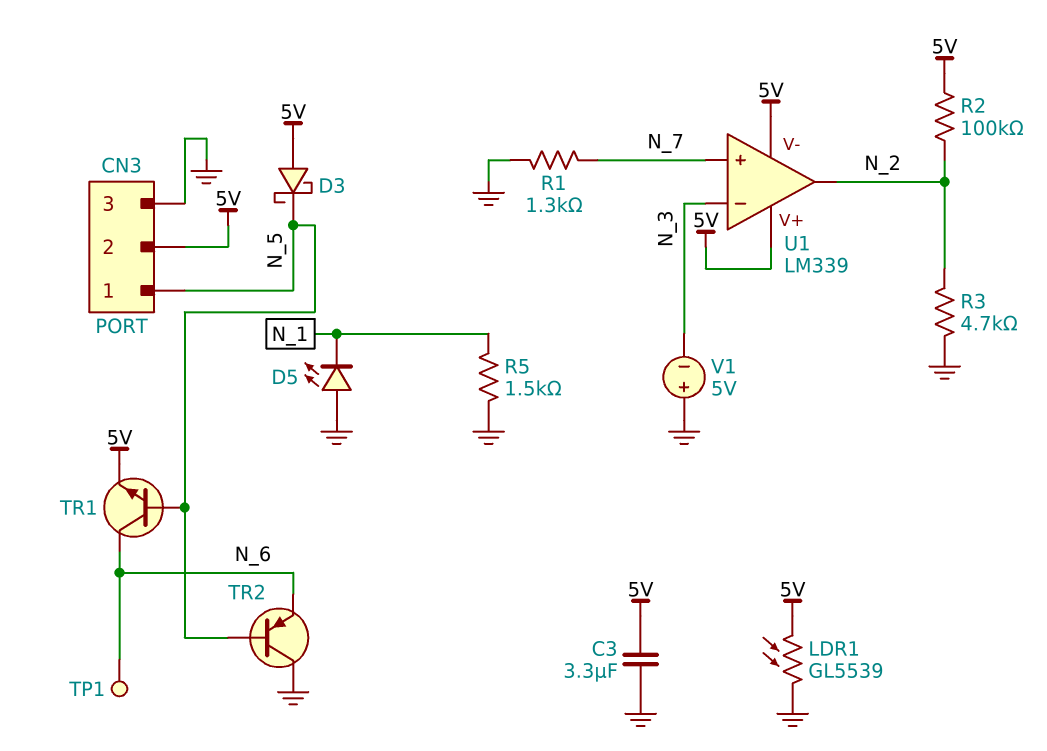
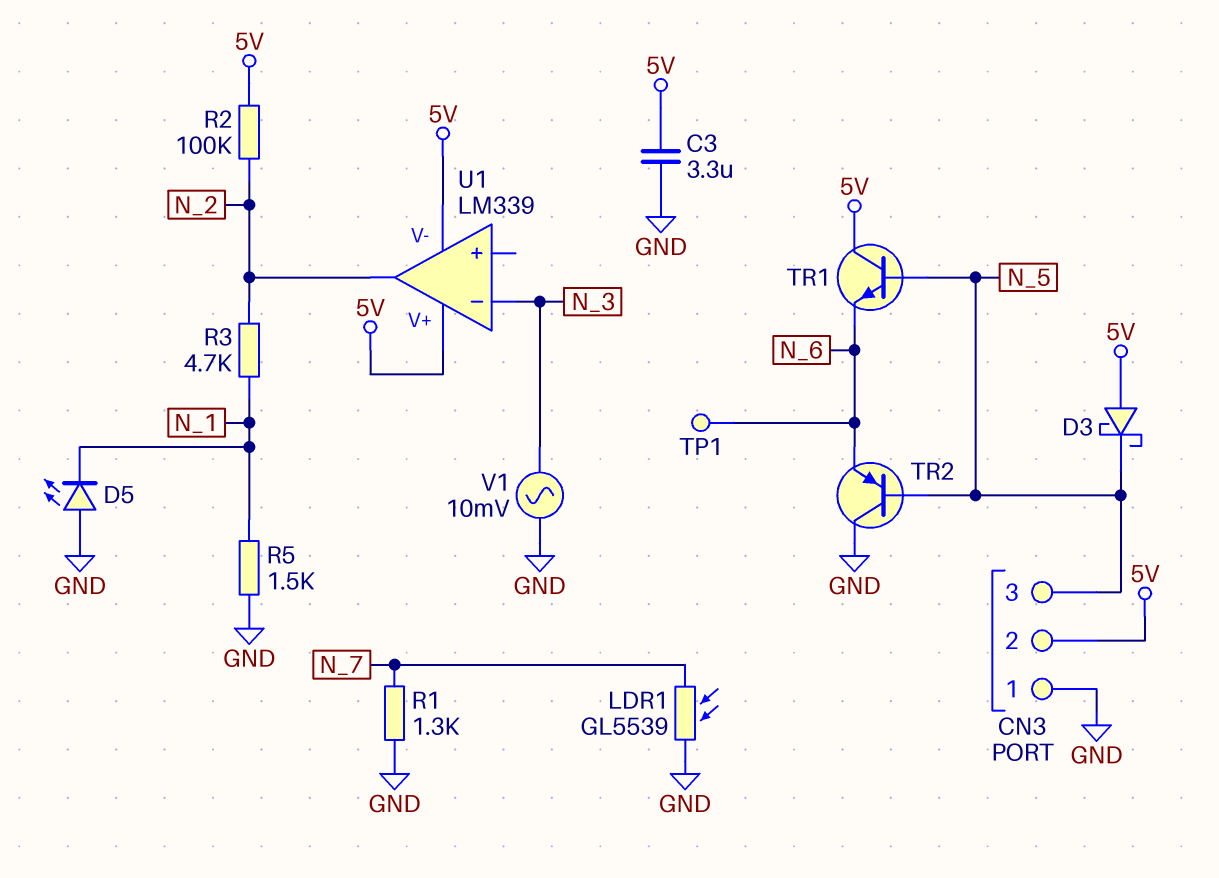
CN3 pin 1: N_5 -> GND
CN3 pin 3: GND -> N_5
LDR1: GL5539 (5V, GND) -> GL5539 (GND, N_7)
R3: 4.7k (GND, N_2) -> 4.7k (N_1, N_2)
TR1: NPN (B N_5, C N_6, E 5V) -> NPN (B N_5, C 5V, E N_6)
U1 pin in+: N_7 -> none
V1: 5V (plus GND, minus N_3) -> AC 10mV (GND, N_3)

